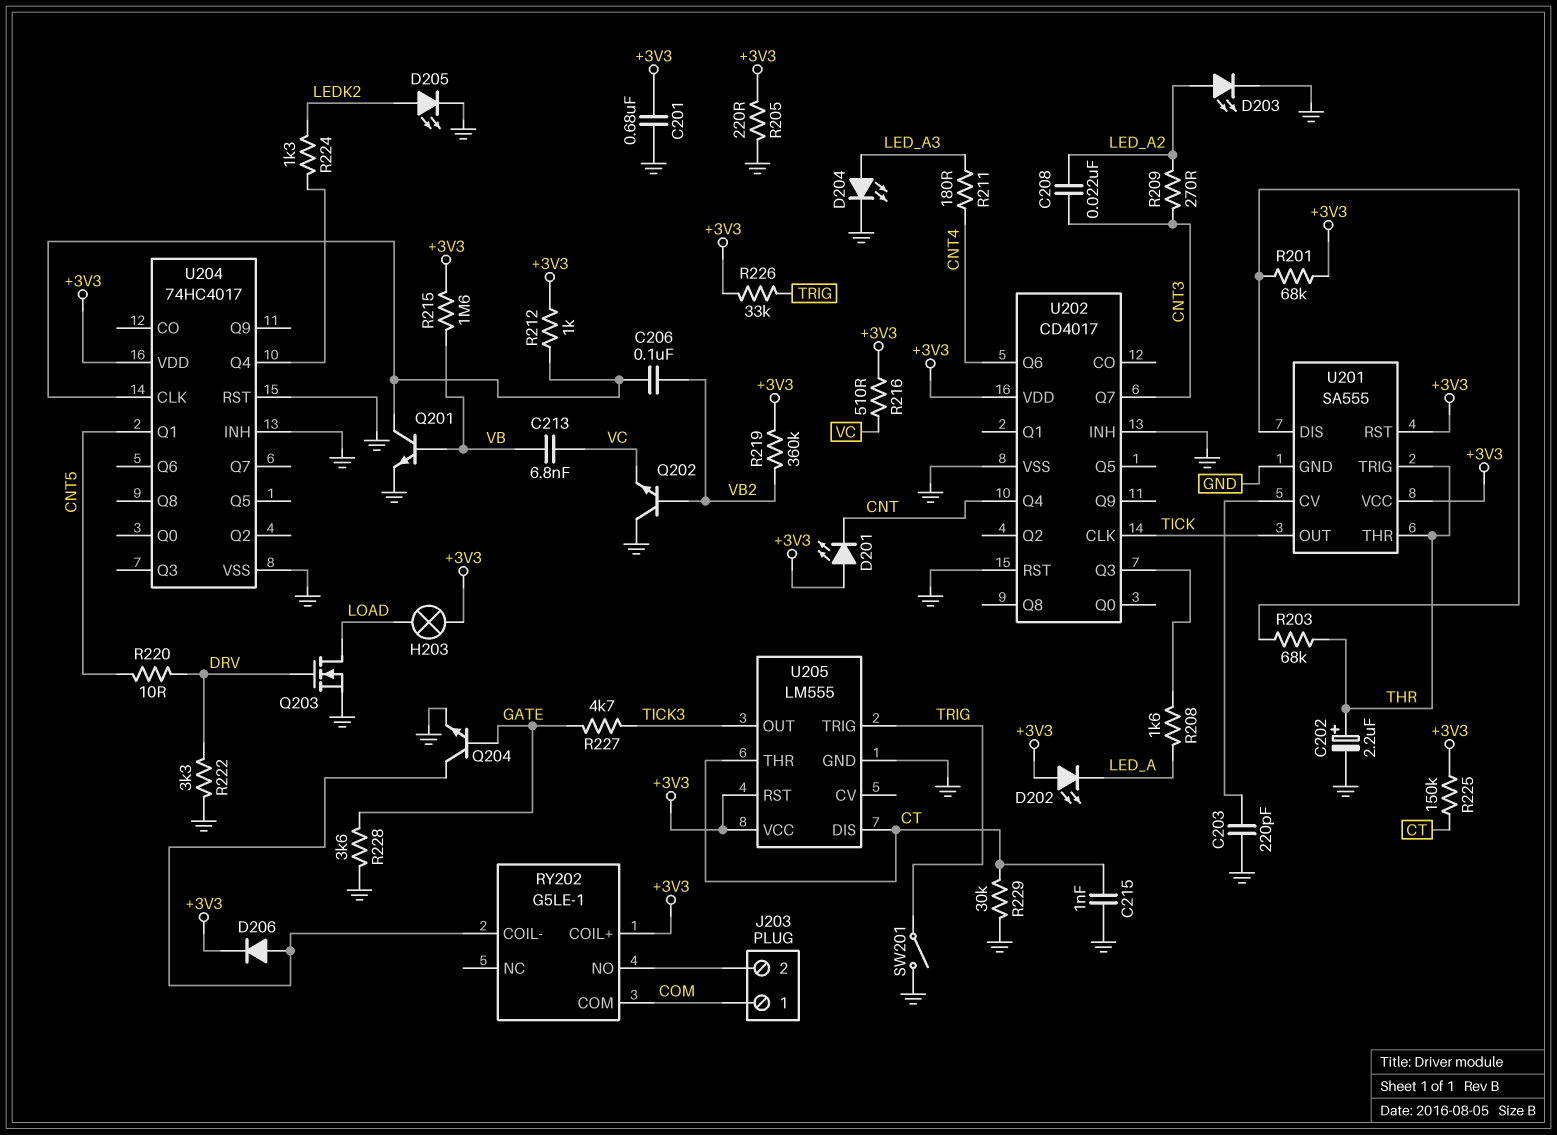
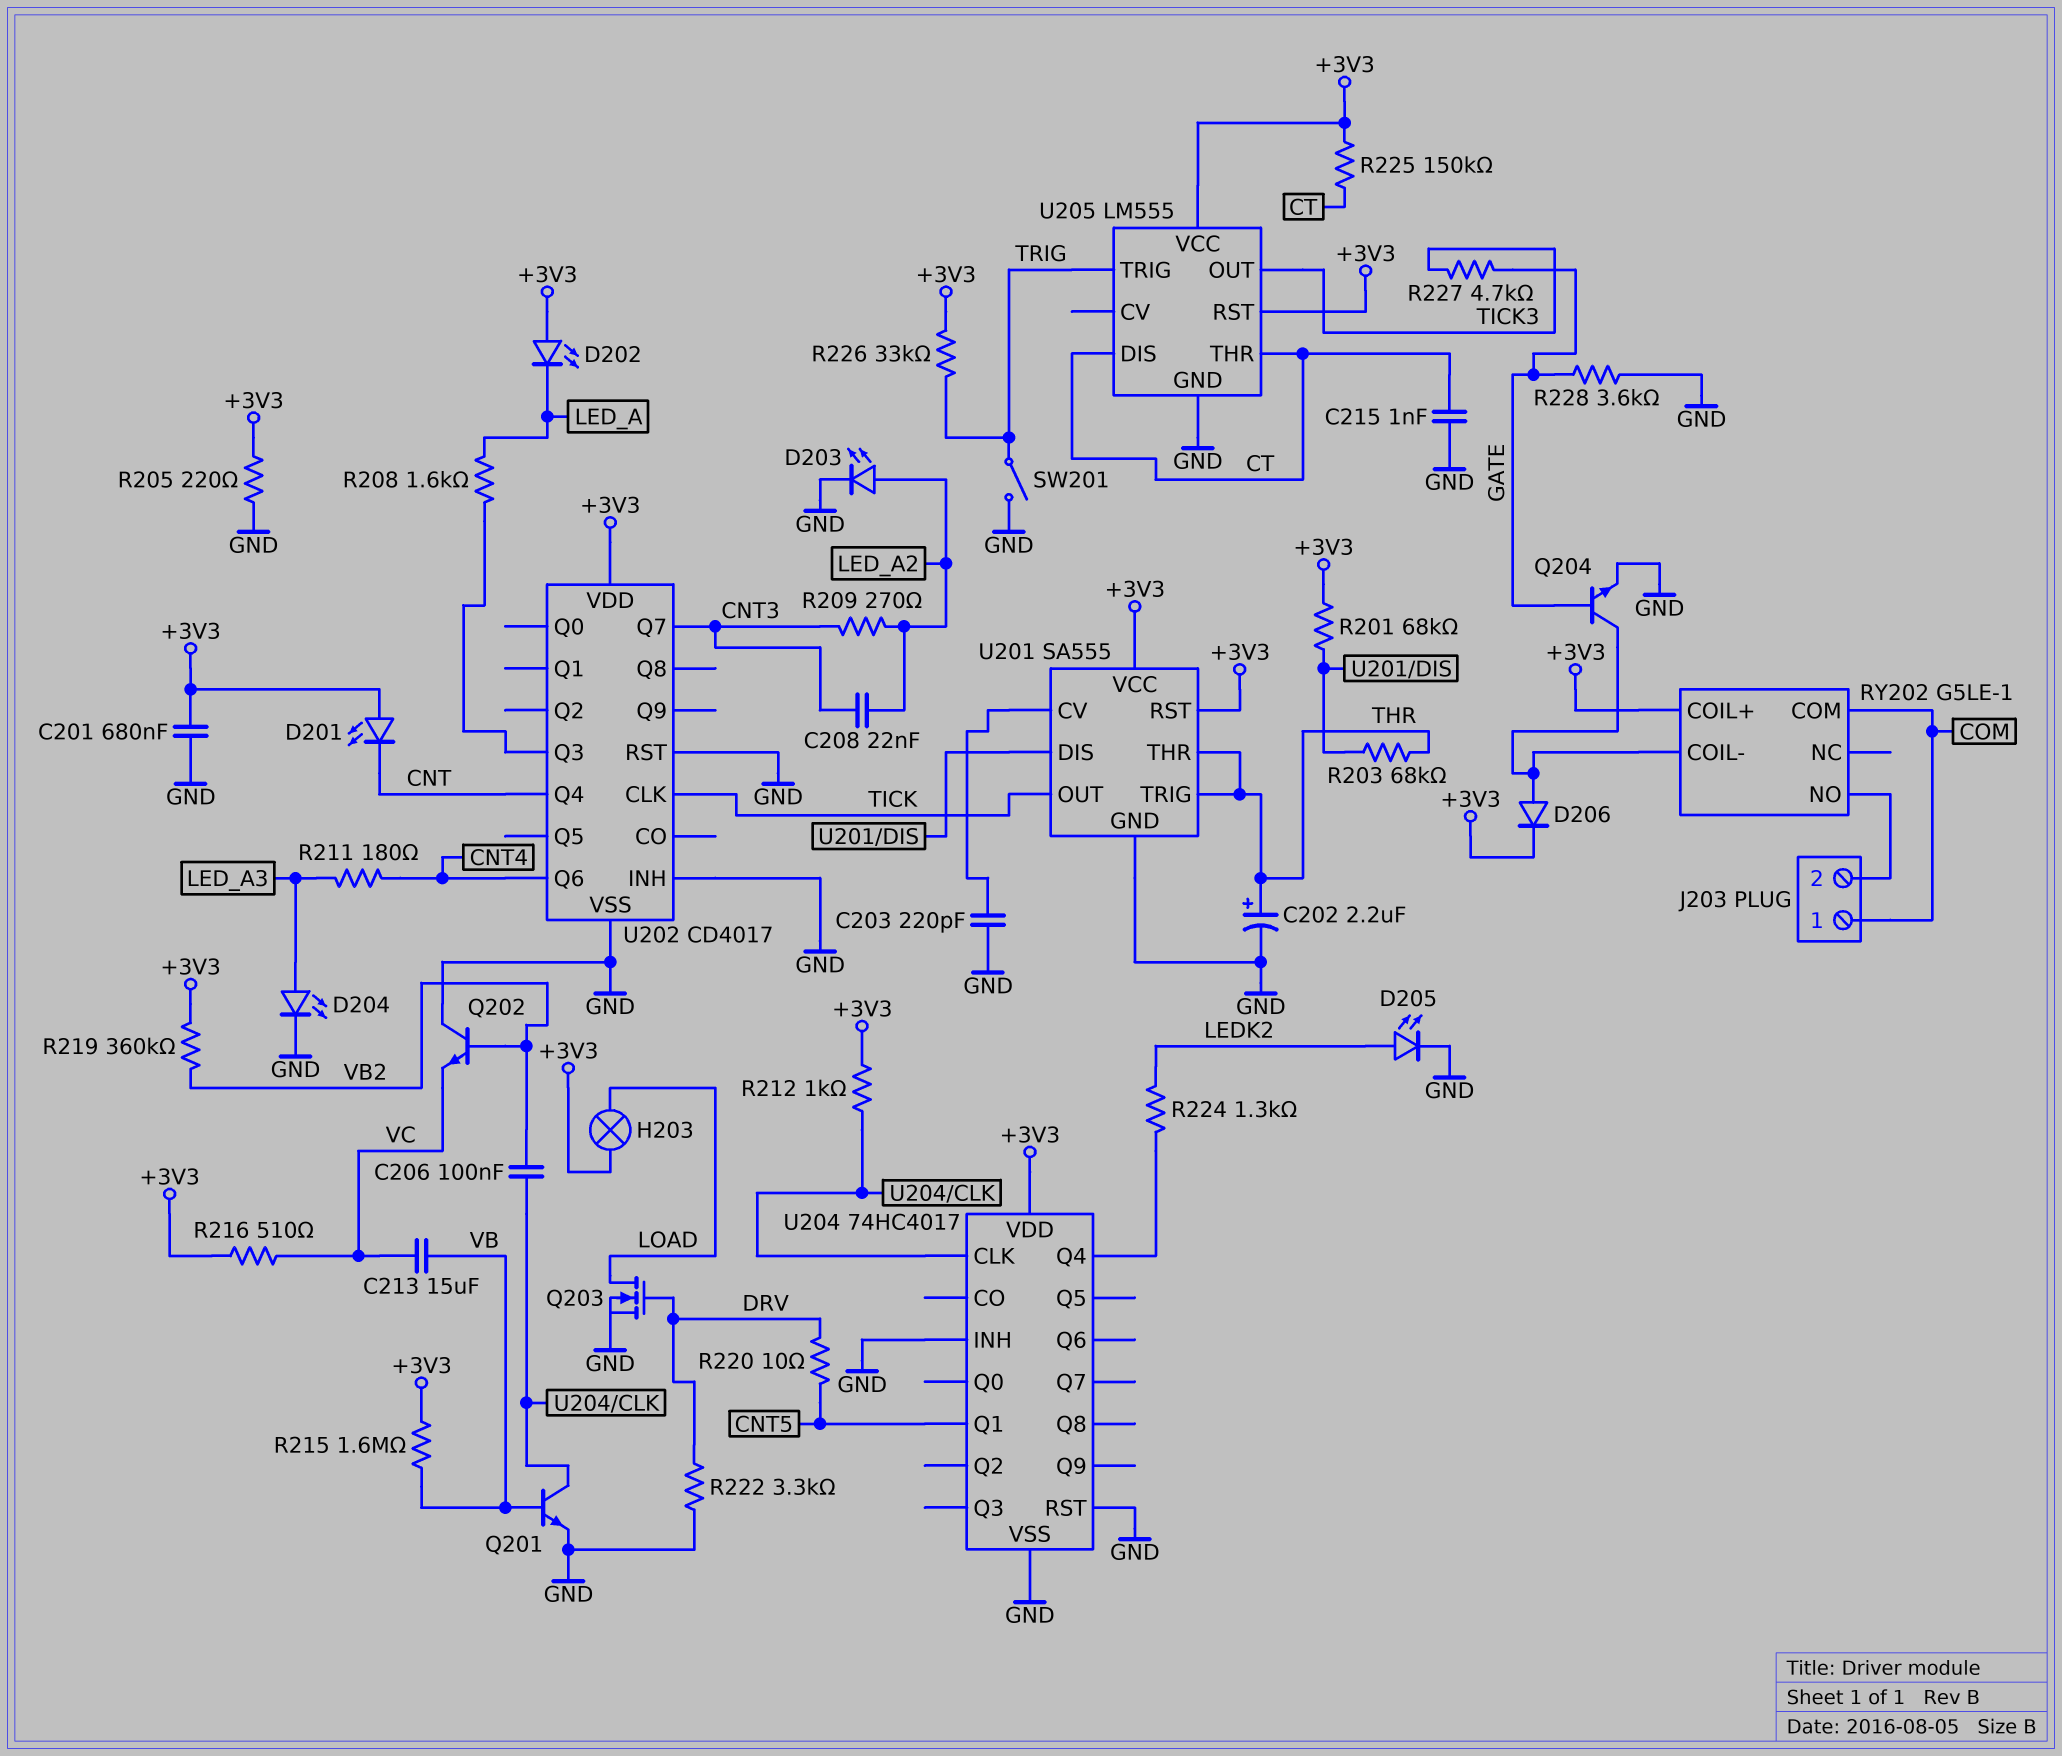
C213: 6.8nF (VB, VC) -> 15uF (VB, VC)
R229: 30k (CT, GND) -> none

